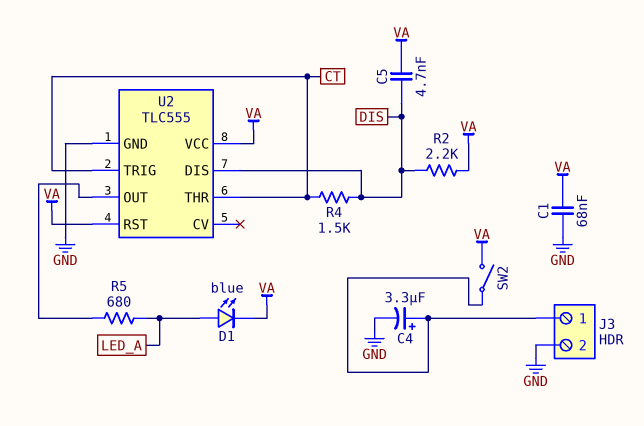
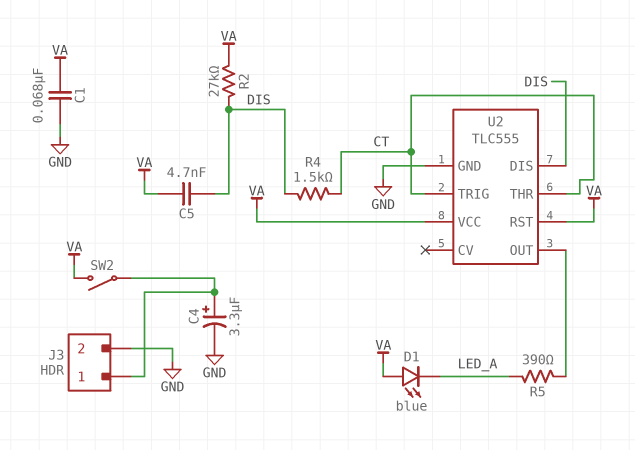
D1: LED blue (A LED_A, K VA) -> LED blue (A VA, K LED_A)
R2: 2.2k (DIS, VA) -> 27k (DIS, VA)
R5: 680 (LED_A, U2/OUT) -> 390 (LED_A, U2/OUT)

